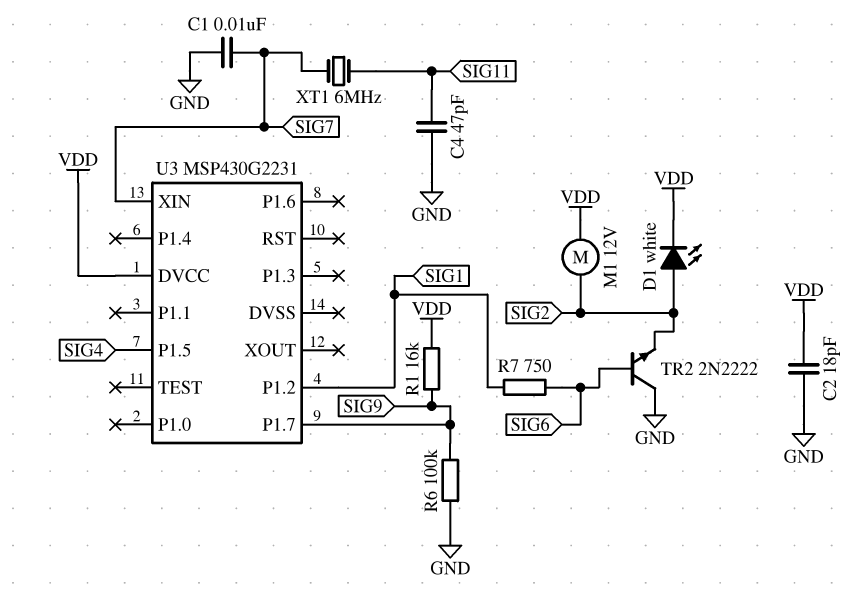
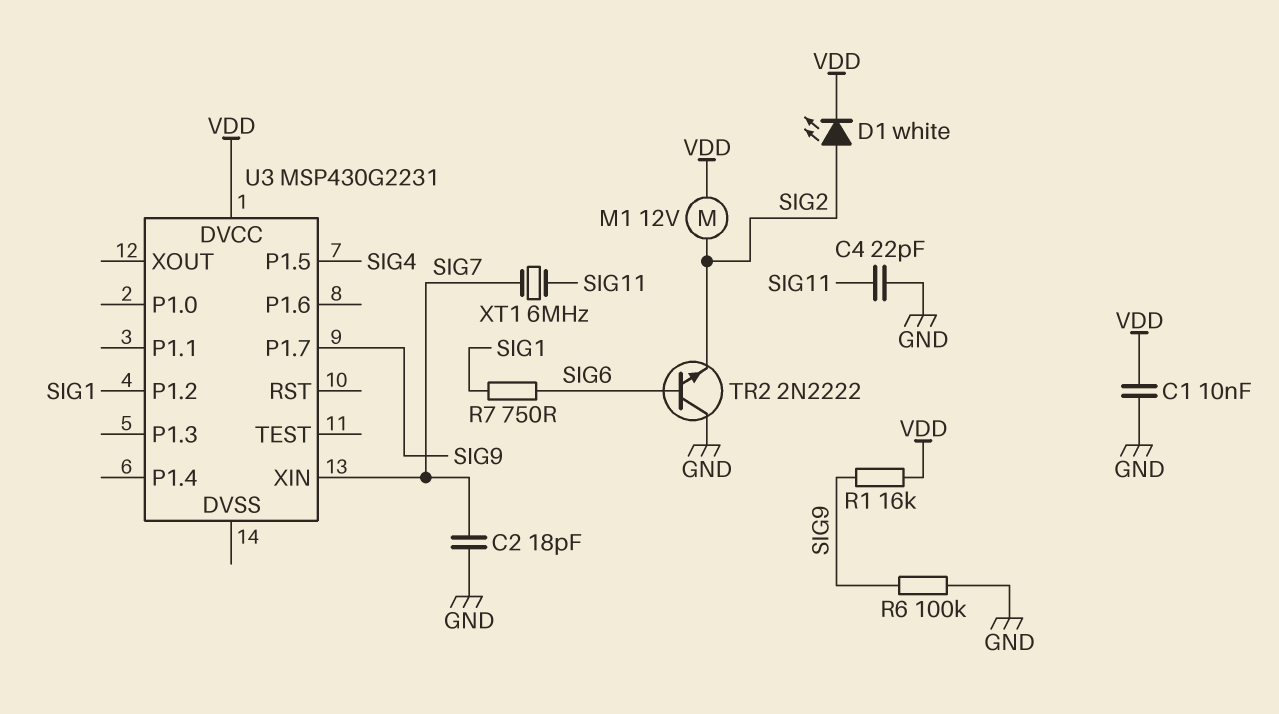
C1: 10nF (GND, SIG7) -> 10nF (GND, VDD)
C2: 18pF (GND, VDD) -> 18pF (GND, SIG7)
C4: 47pF (GND, SIG11) -> 22pF (GND, SIG11)

